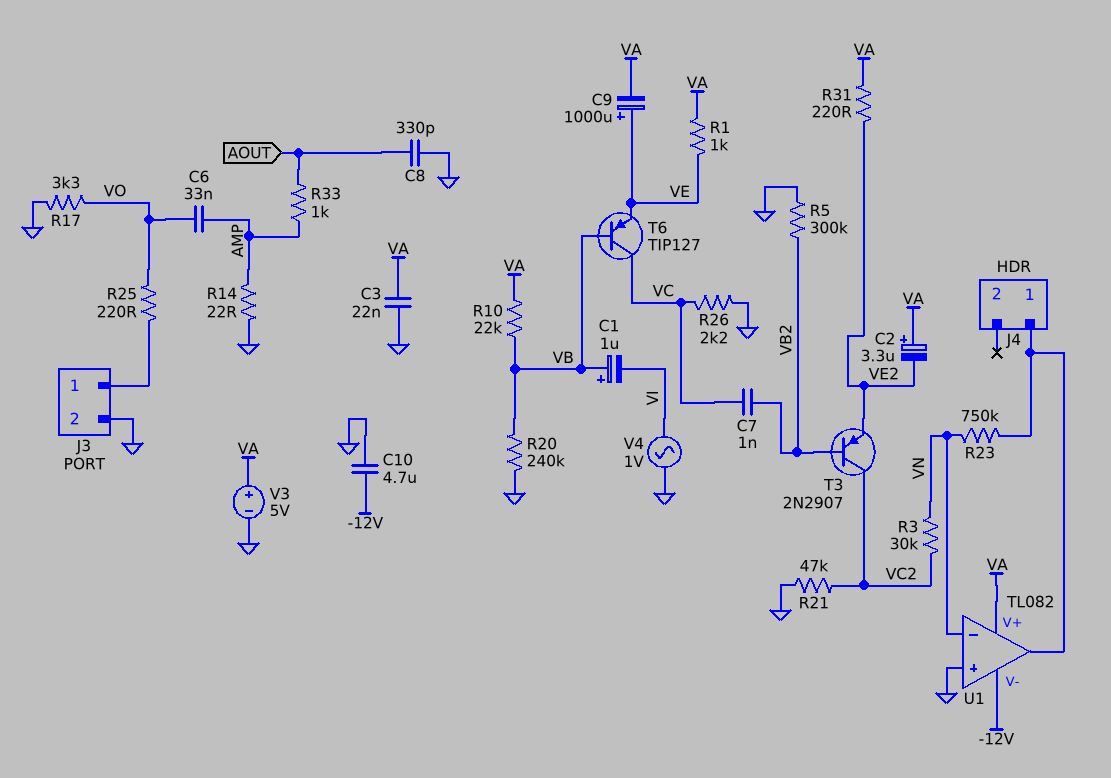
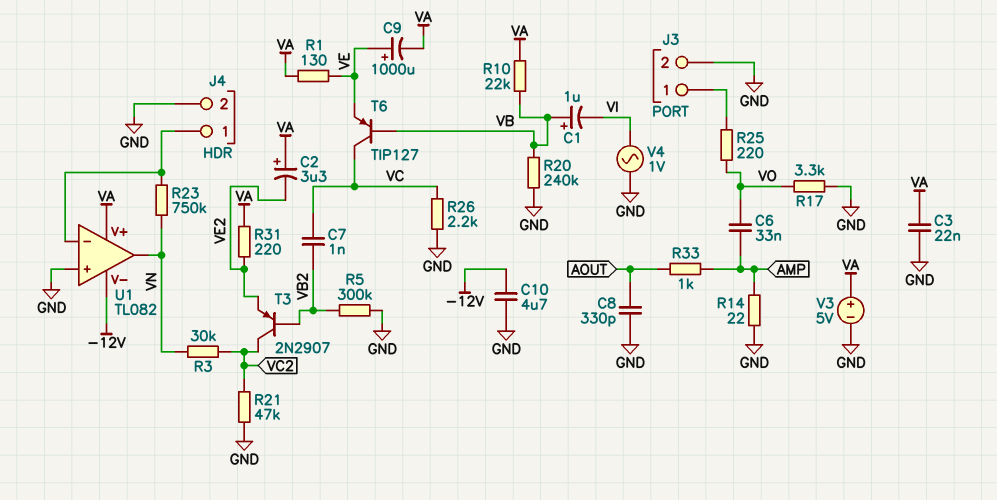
J4 pin 2: none -> GND
R1: 1k (VA, VE) -> 130 (VA, VE)
U1 pin in-: VN -> J4/1
U1 pin out: J4/1 -> VN

